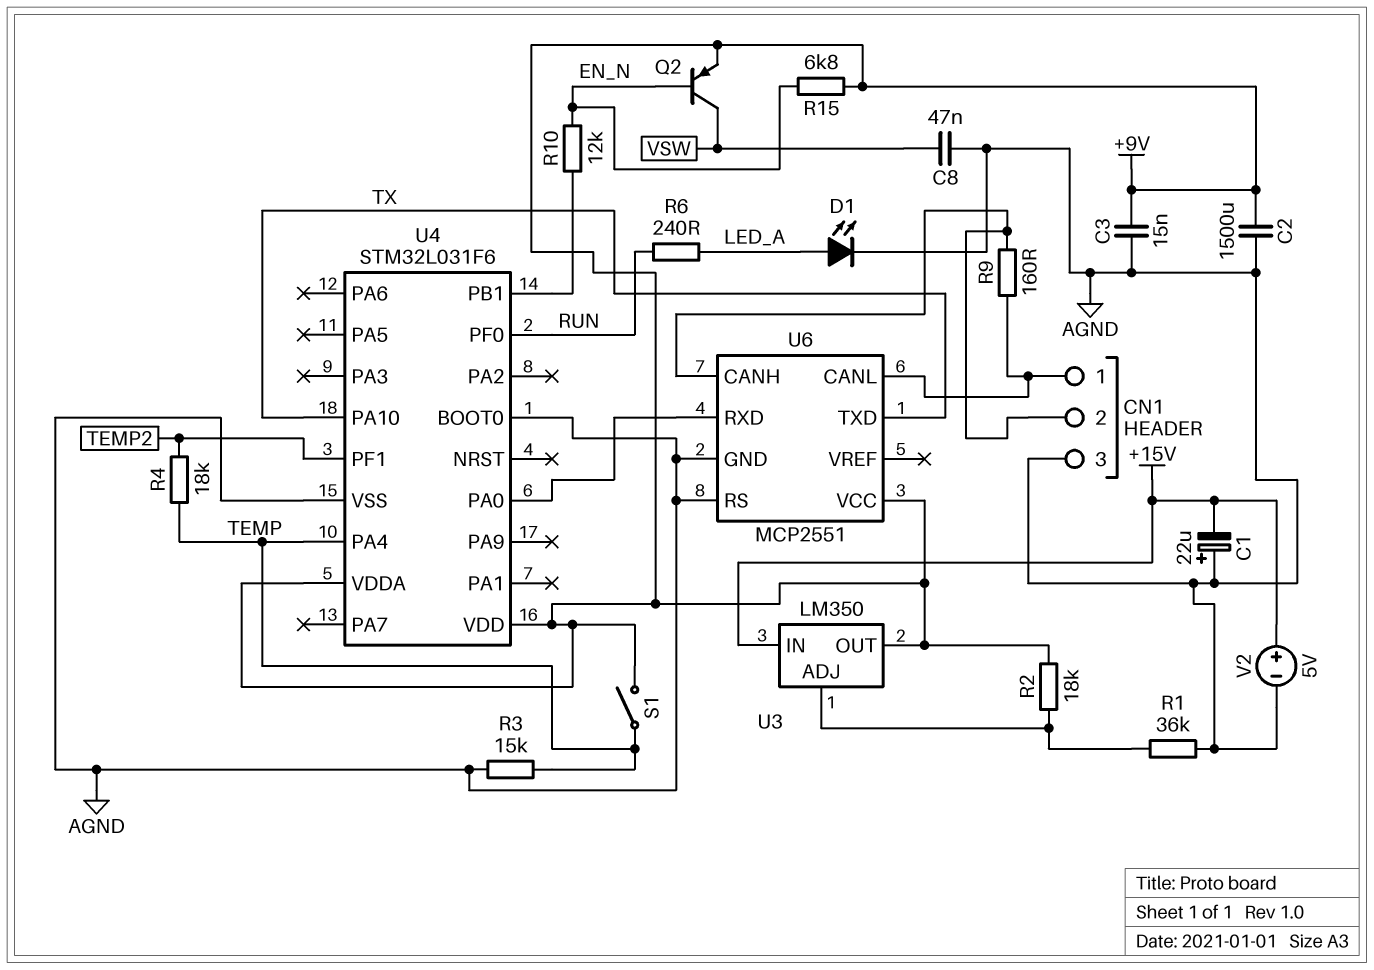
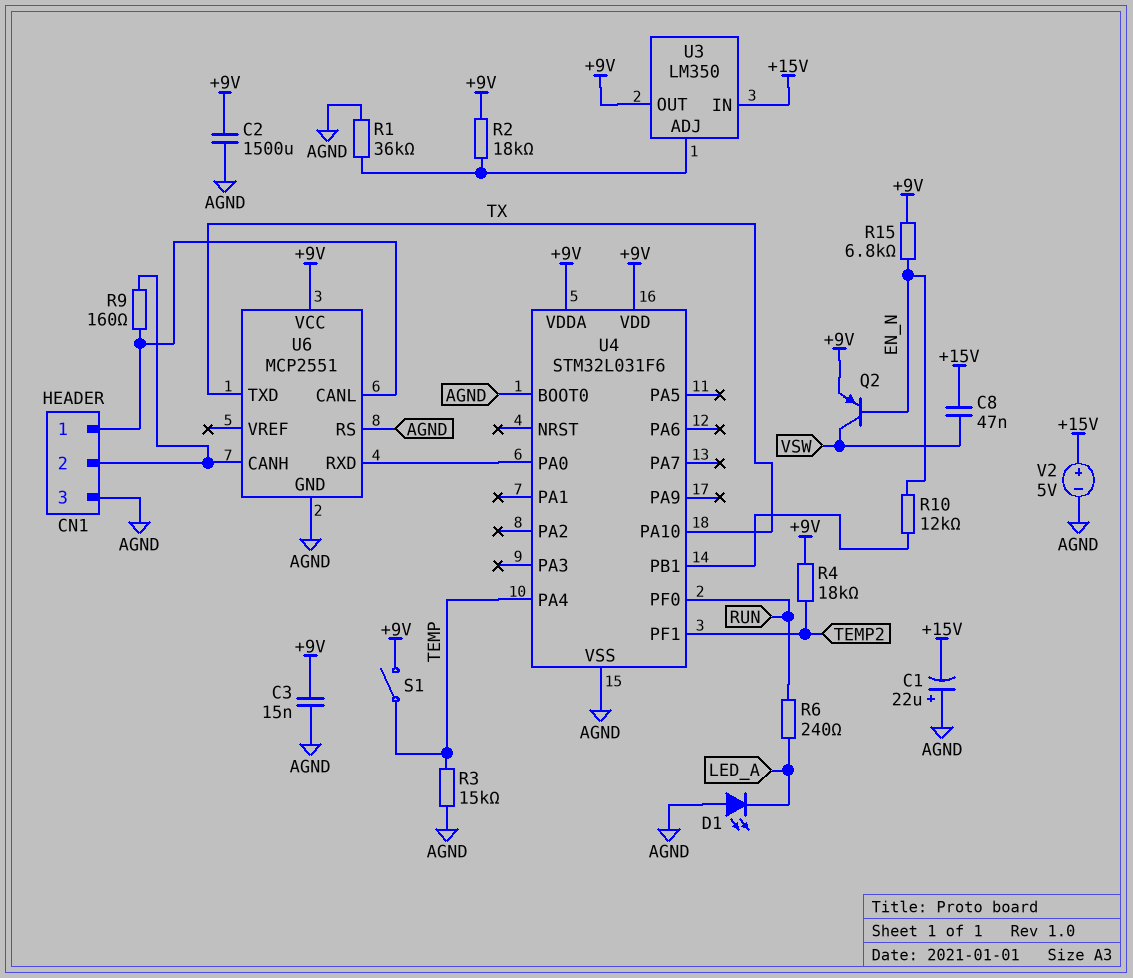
C8: 47nF (AGND, VSW) -> 47nF (+15V, VSW)
D1: LED (A LED_A, K AGND) -> LED (A AGND, K LED_A)
R4: 18k (TEMP, TEMP2) -> 18k (+9V, TEMP2)

